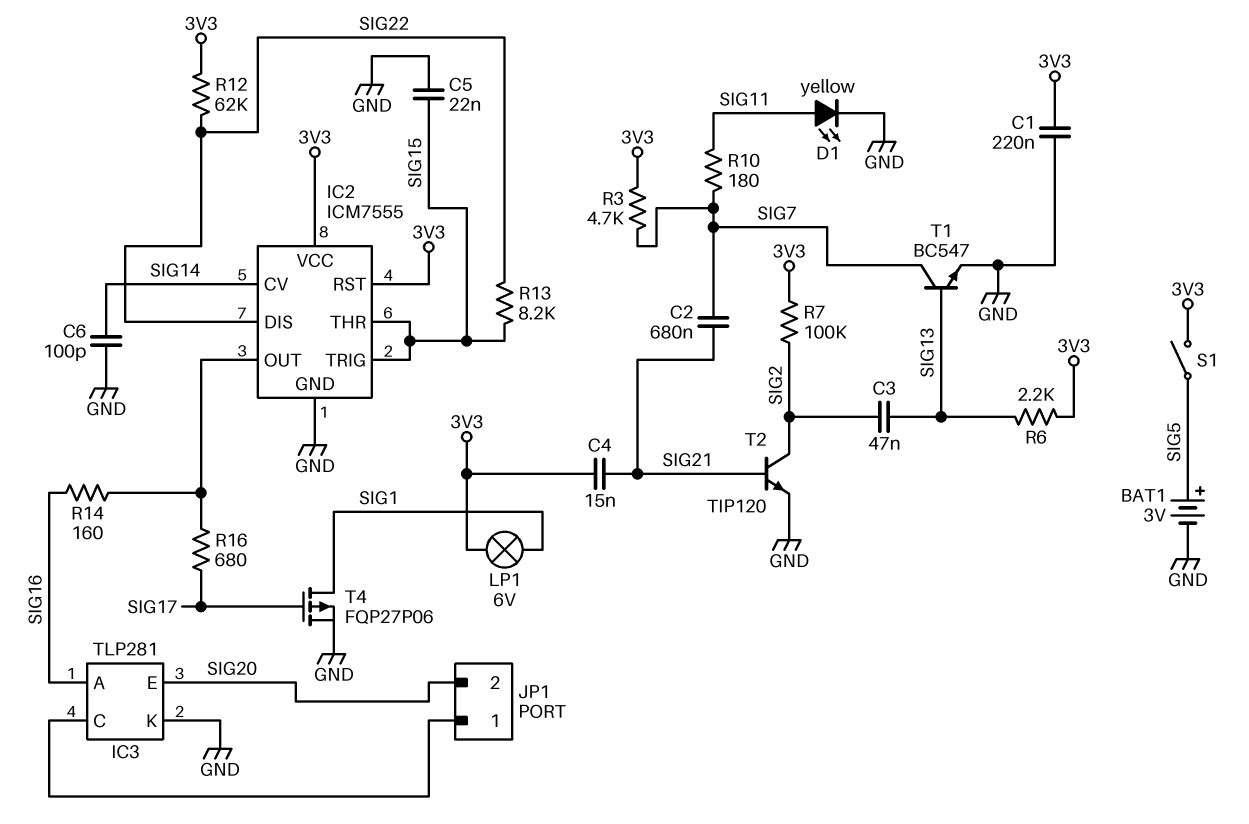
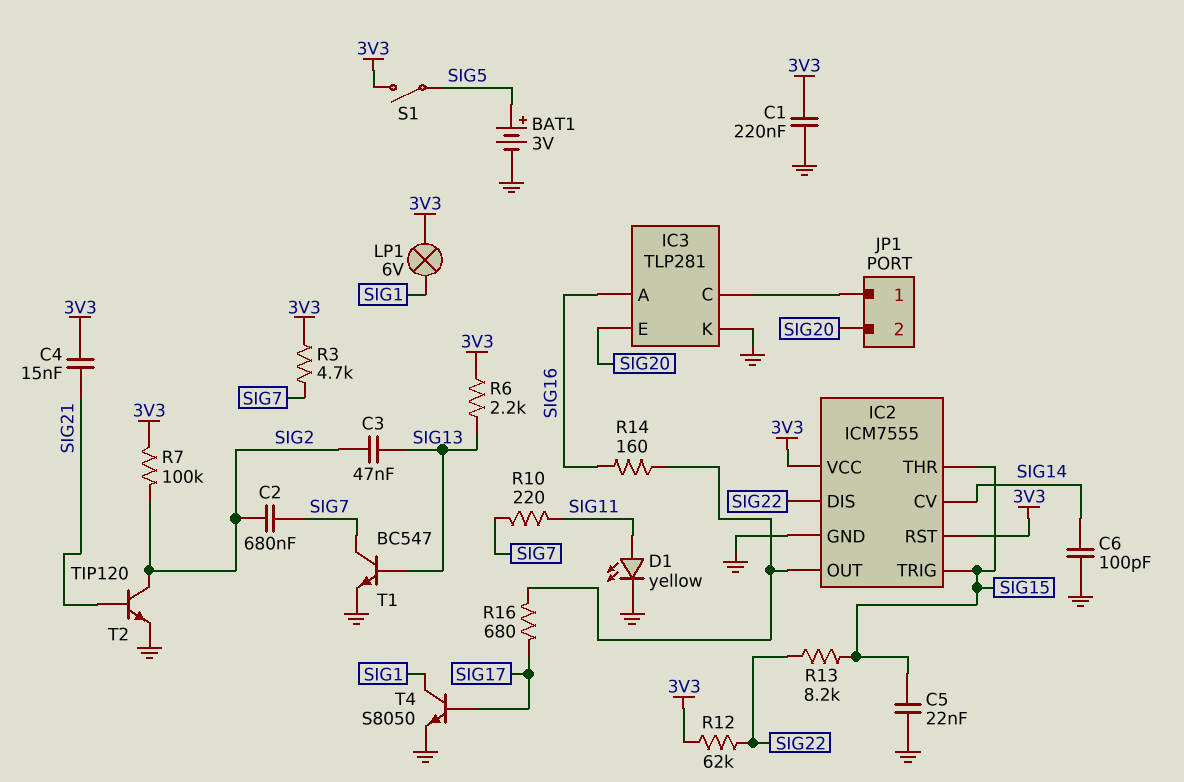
C2: 680nF (SIG7, SIG21) -> 680nF (SIG2, SIG7)
R10: 180 (SIG7, SIG11) -> 220 (SIG7, SIG11)
T4: PMOS FQP27P06 (G SIG17, D SIG1, S GND) -> NPN S8050 (B SIG17, C SIG1, E GND)

